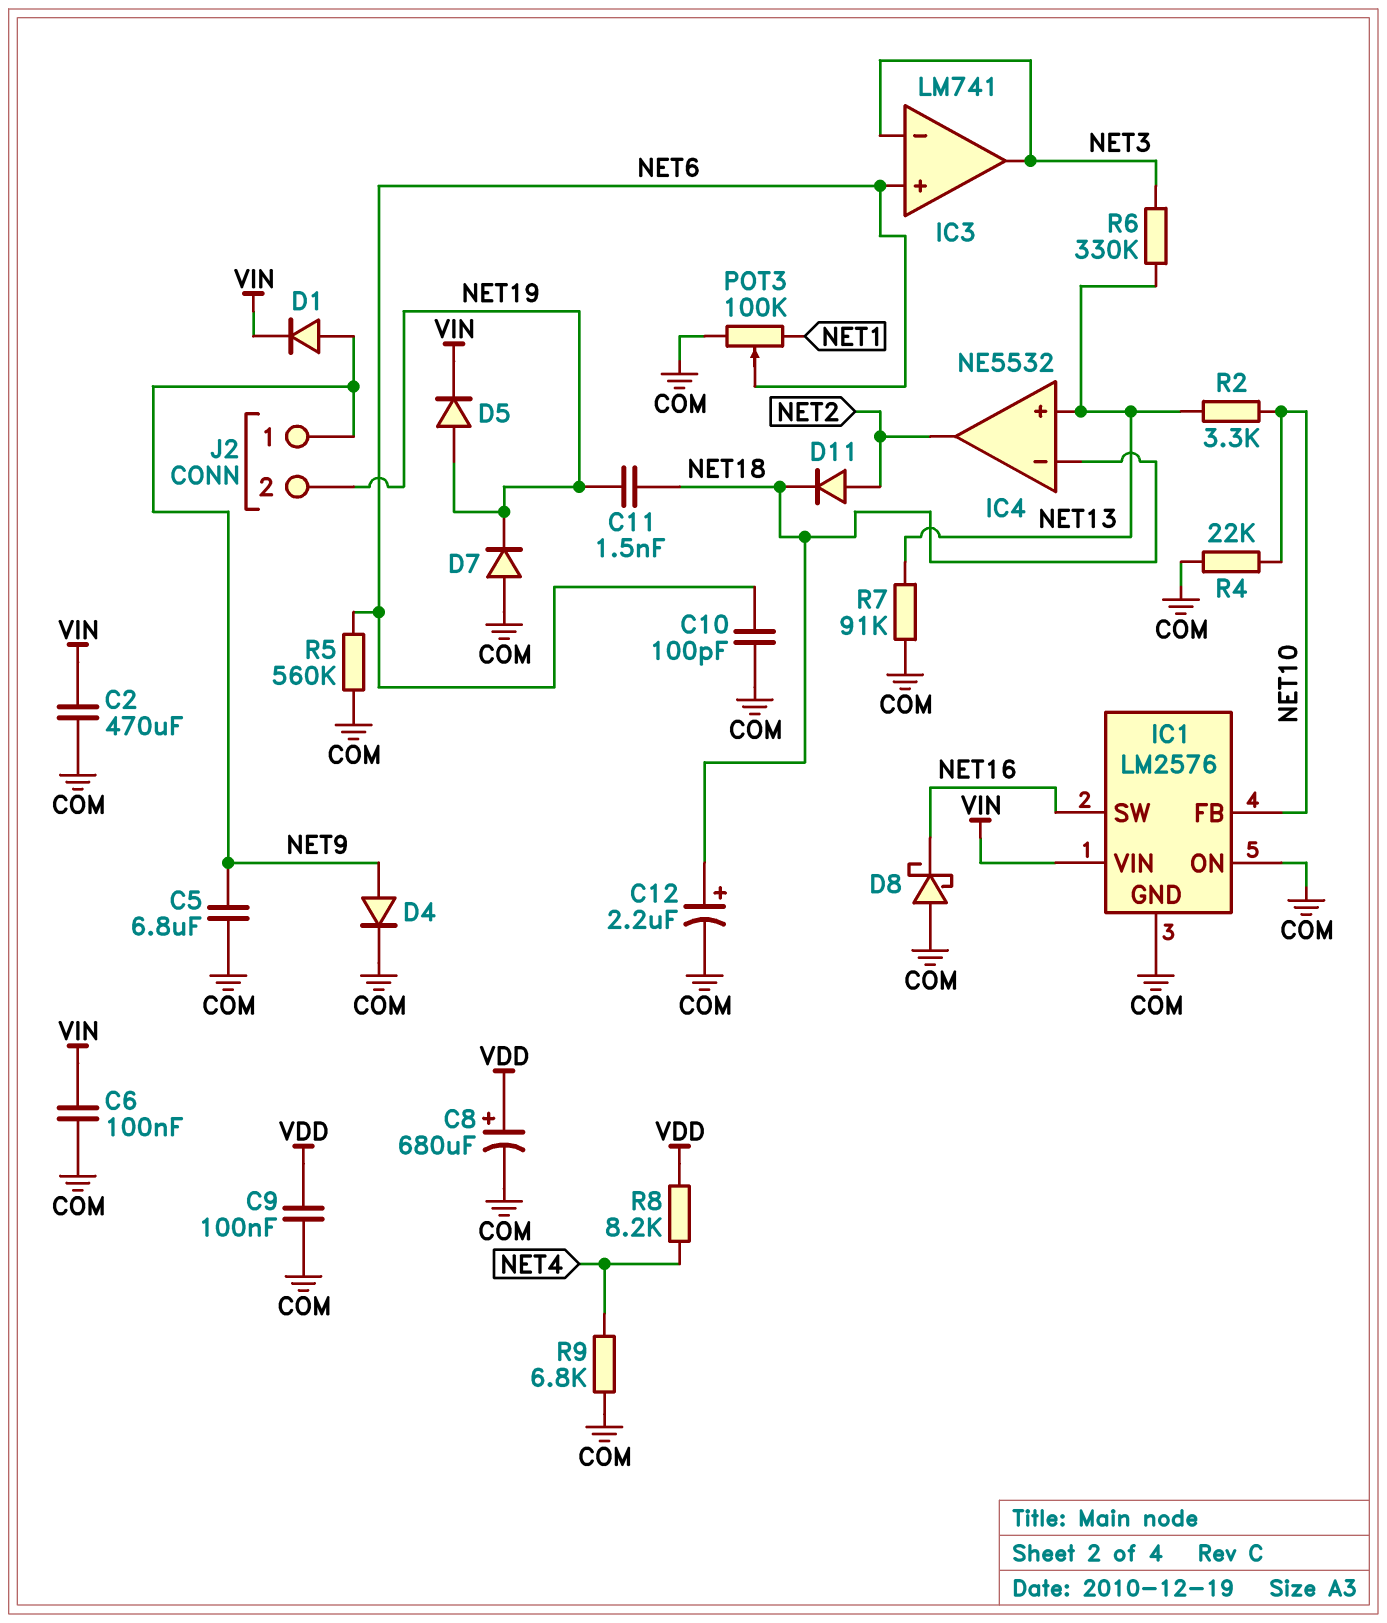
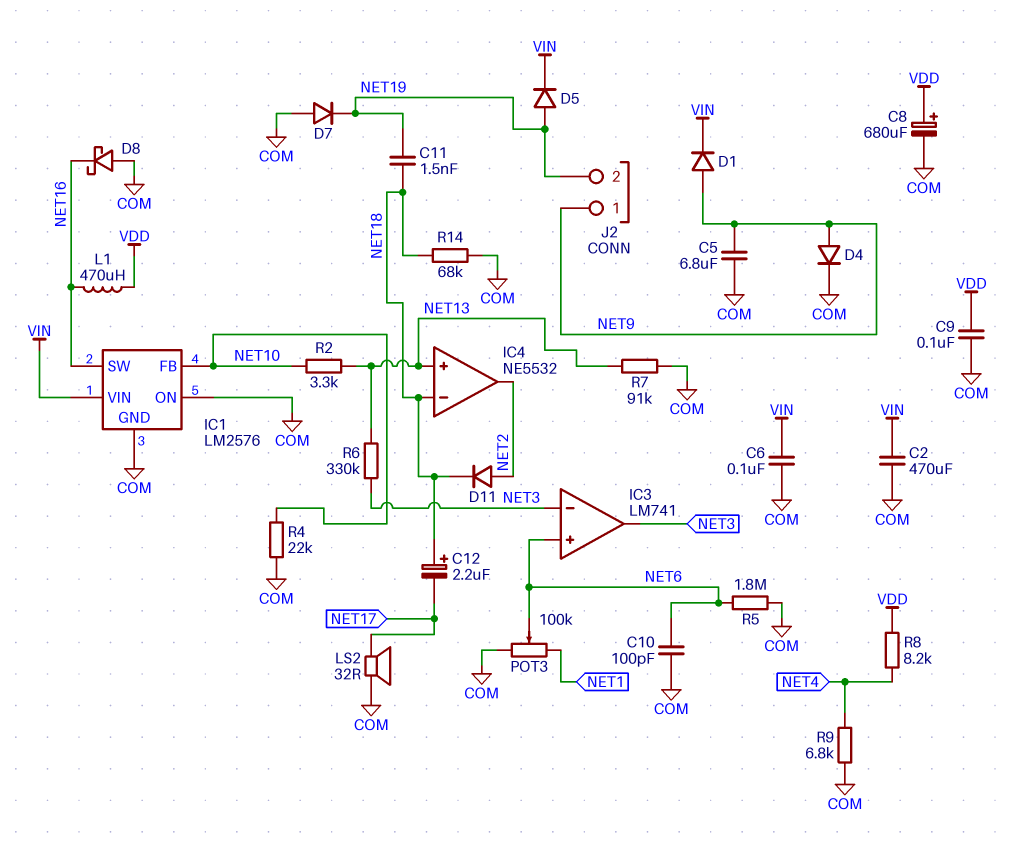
C12: 2.2uF (plus NET18, minus COM) -> 2.2uF (plus NET18, minus NET17)
L1: none -> 470uH (NET16, VDD)
LS2: none -> speaker 32R (COM, NET17)
R5: 560k (COM, NET6) -> 1.8M (COM, NET6)
R14: none -> 68k (COM, NET18)

